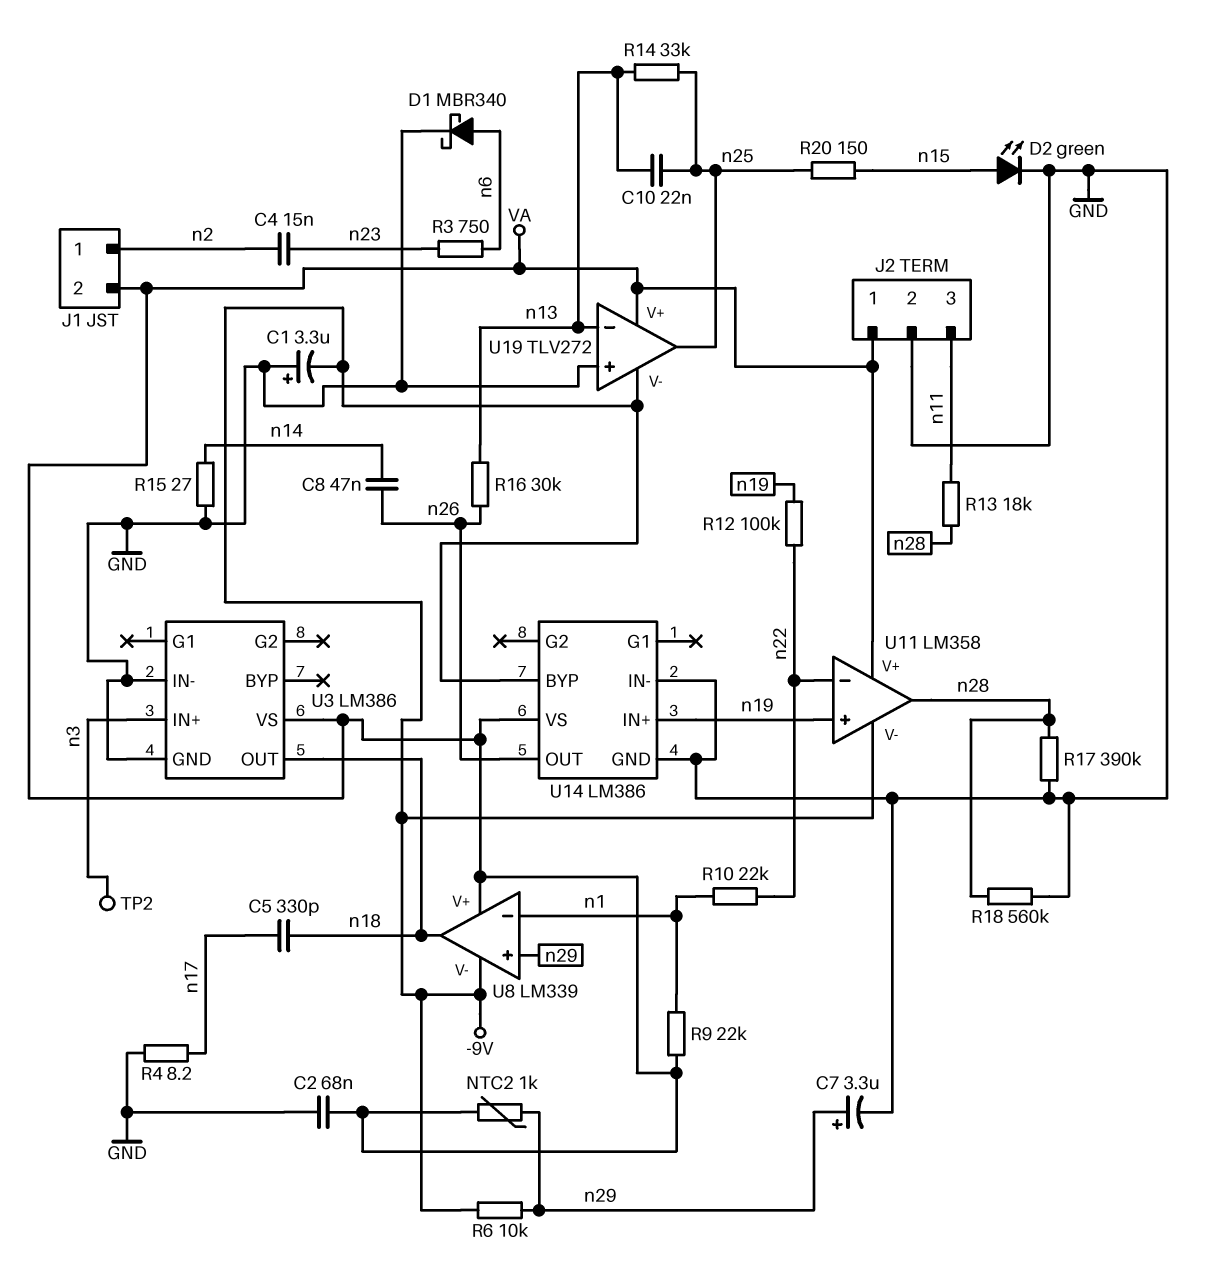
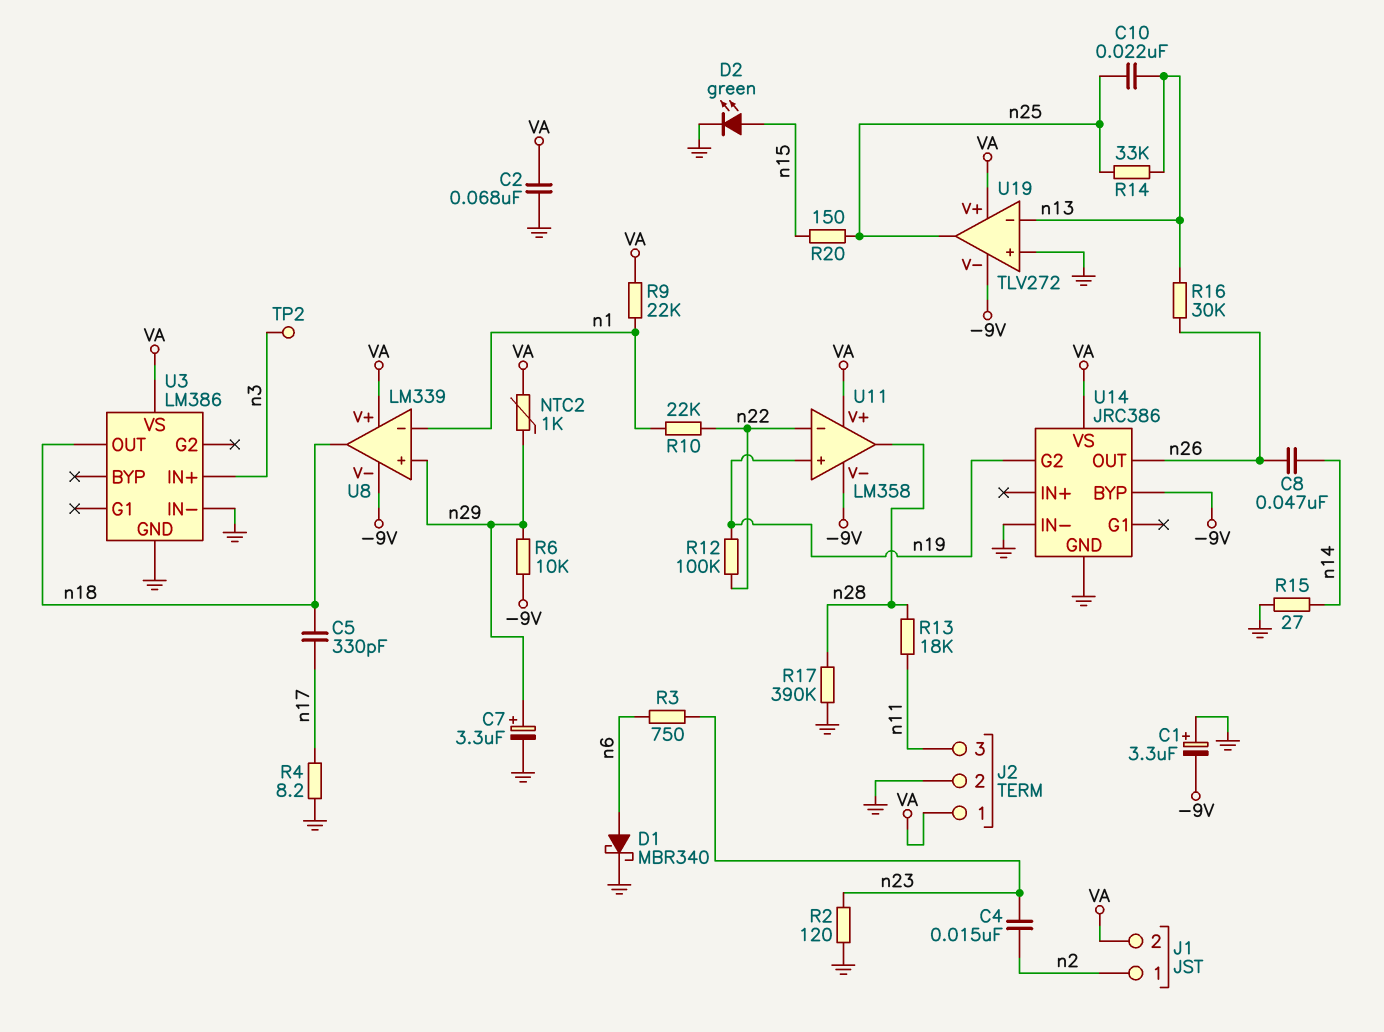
R2: none -> 120 (GND, n23)
R18: 560k (GND, n28) -> none
U14: LM386 -> JRC386
U14 pin G2: none -> n19
U14 pin IN+: n19 -> none

